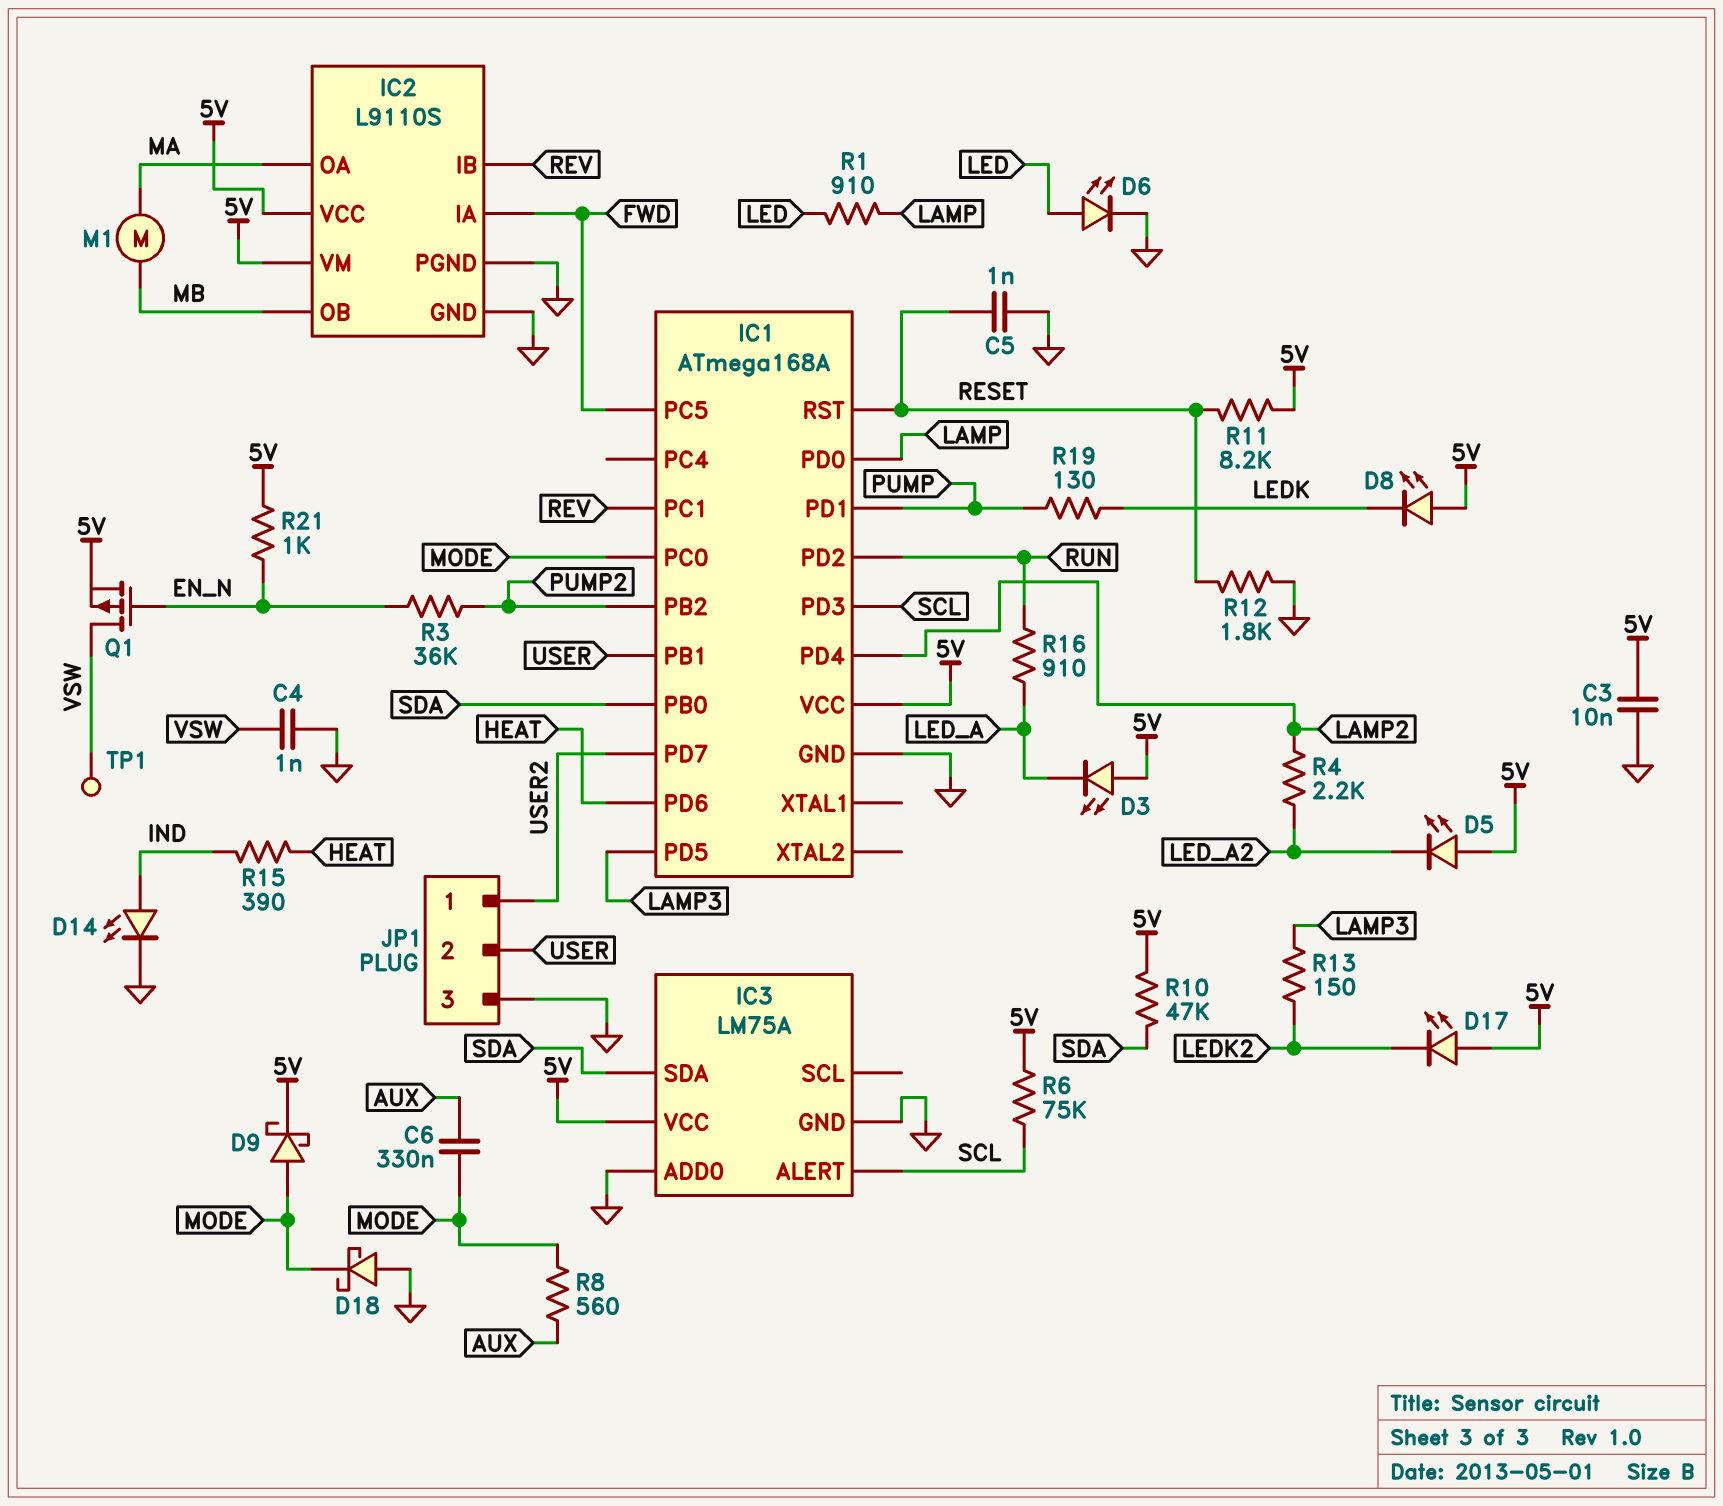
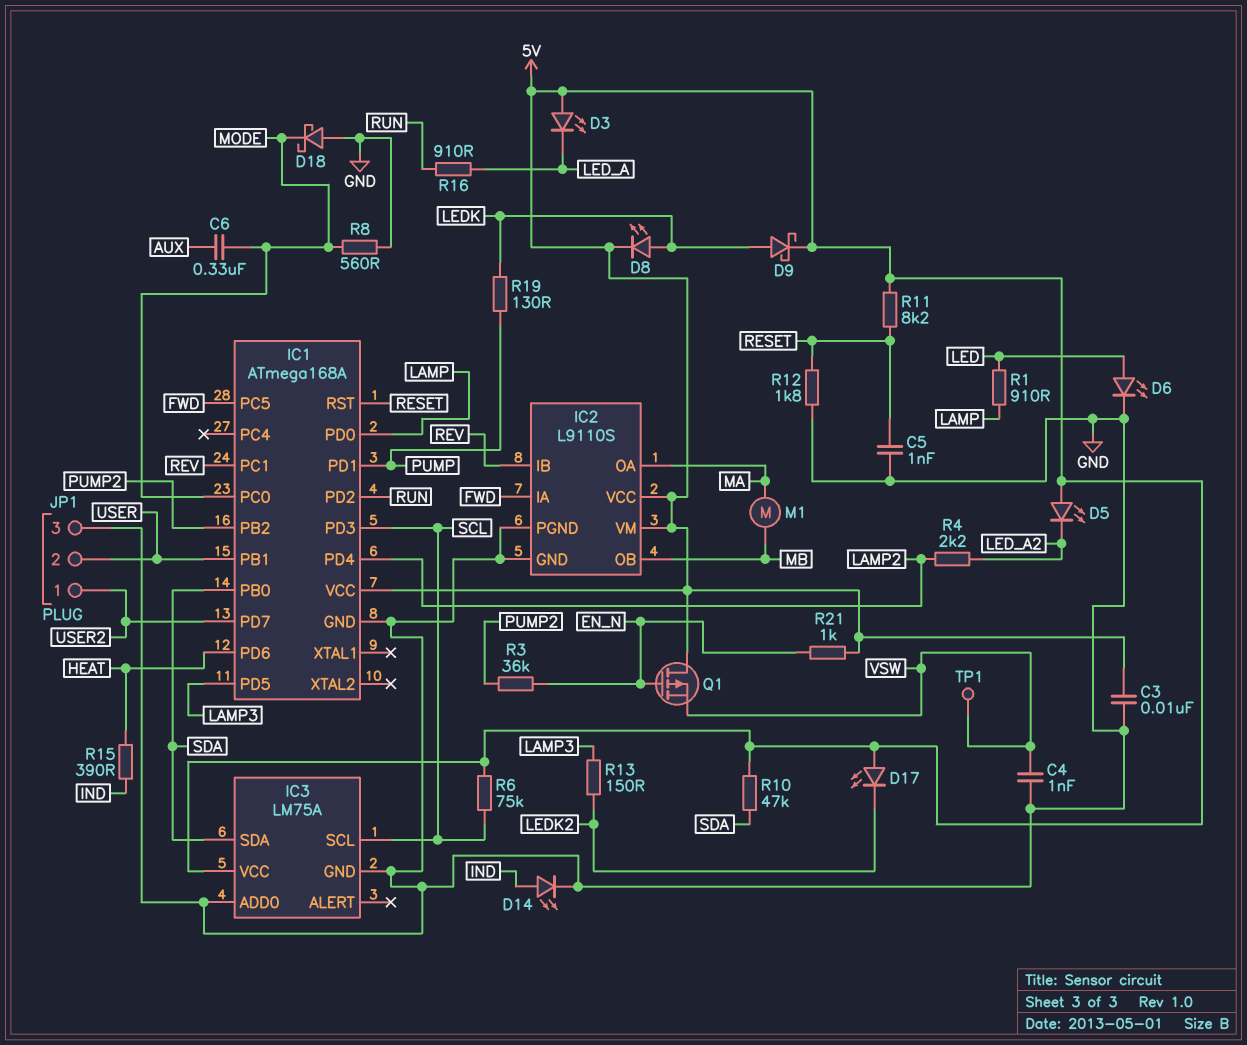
D8: LED (A 5V, K LEDK) -> LED (A LEDK, K 5V)
D9: schottky (A MODE, K 5V) -> schottky (A LEDK, K 5V)
IC3 pin ALERT: SCL -> none
IC3 pin SCL: none -> SCL
Q1: PMOS (G EN_N, D VSW, S 5V) -> PMOS (G EN_N, D 5V, S VSW)
R8: 560 (AUX, MODE) -> 560 (GND, MODE)

